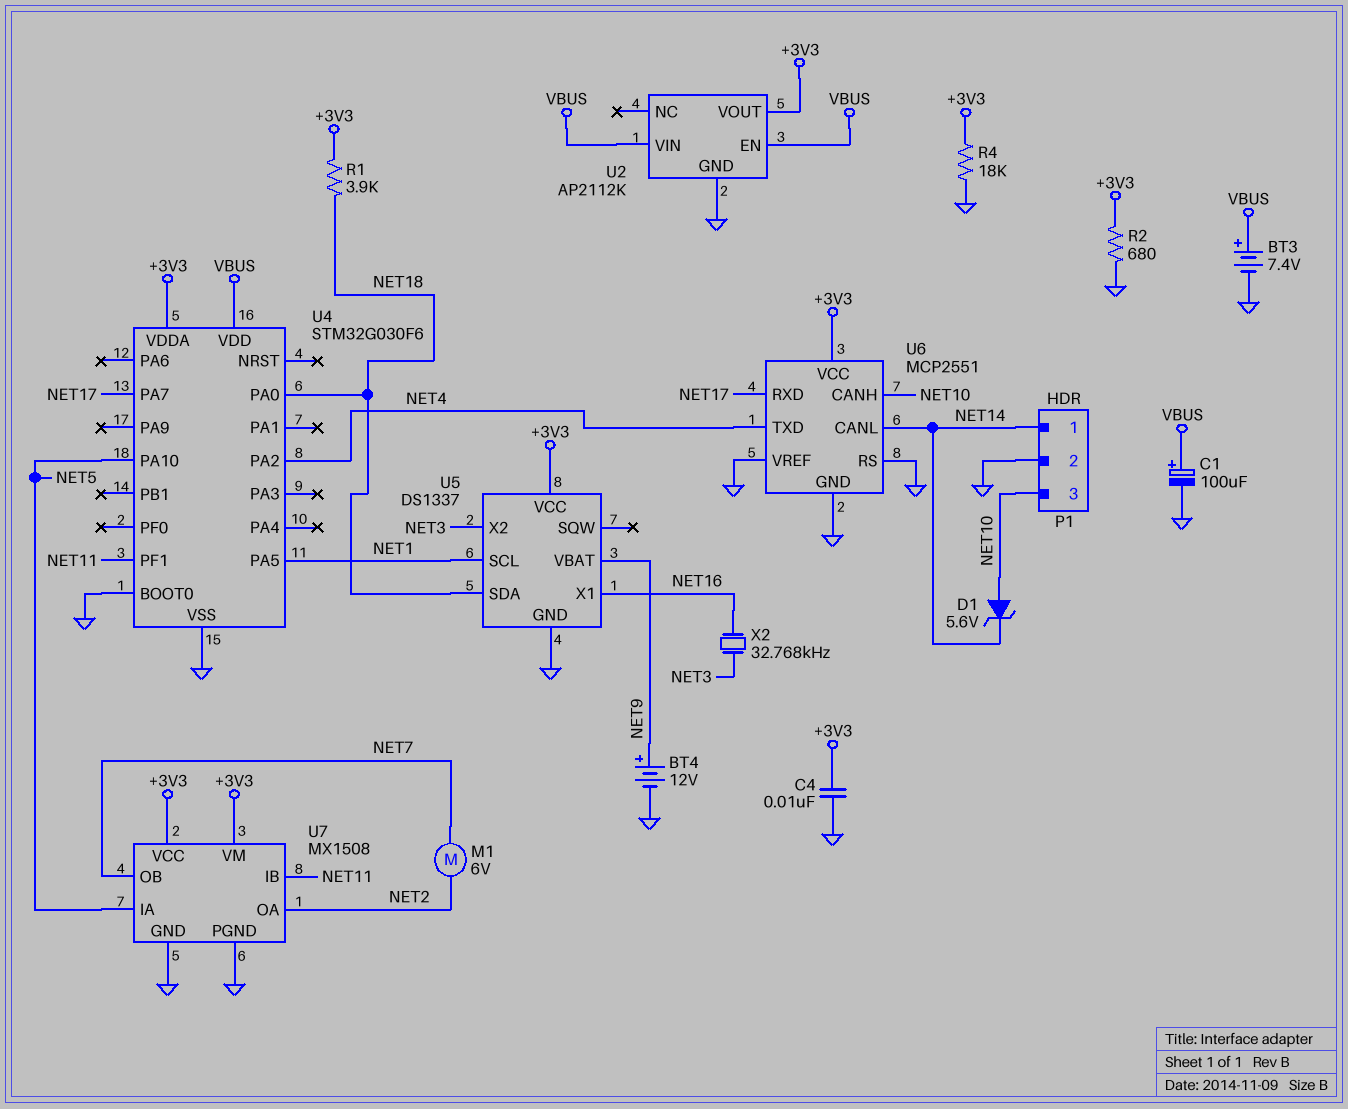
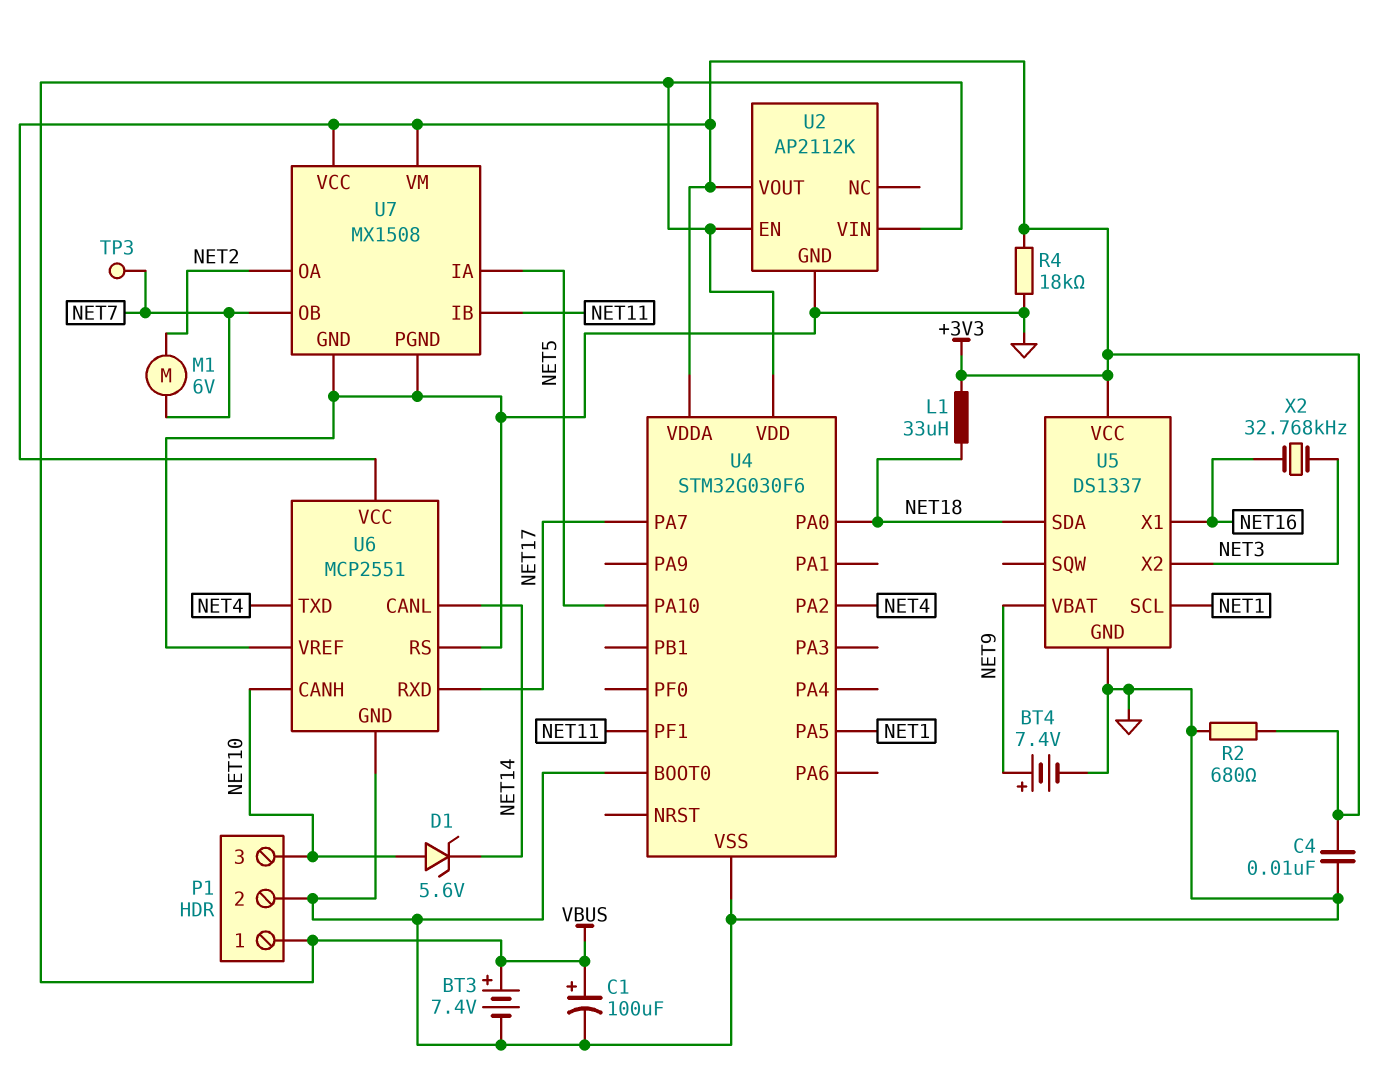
BT4: 12V (plus NET9, minus GND) -> 7.4V (plus NET9, minus GND)
L1: none -> 33uH (+3V3, NET18)
P1 pin 1: NET14 -> VBUS
R1: 3.9k (+3V3, NET18) -> none
TP3: none -> test point (NET7)

